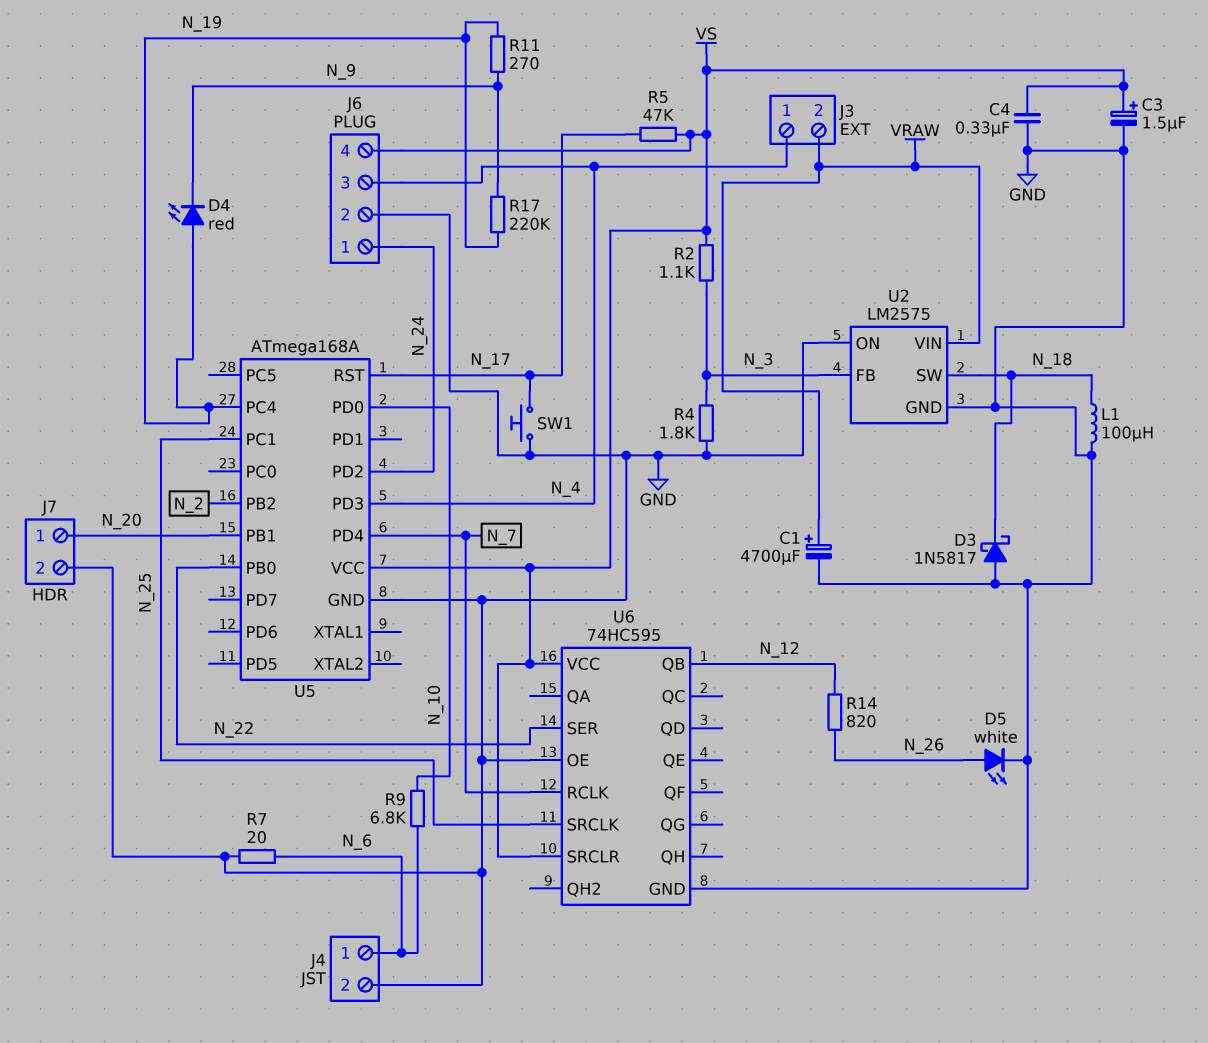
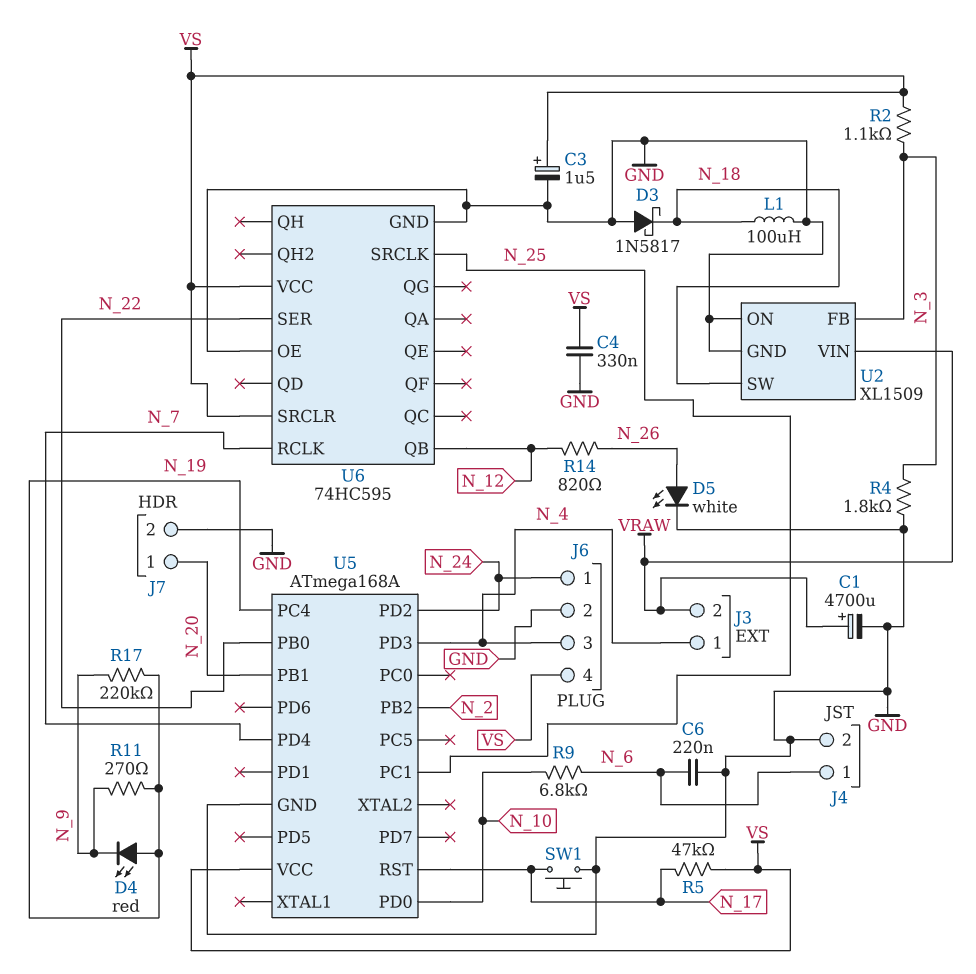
C6: none -> 220nF (GND, N_6)
R7: 20 (GND, N_6) -> none
U2: LM2575 -> XL1509

